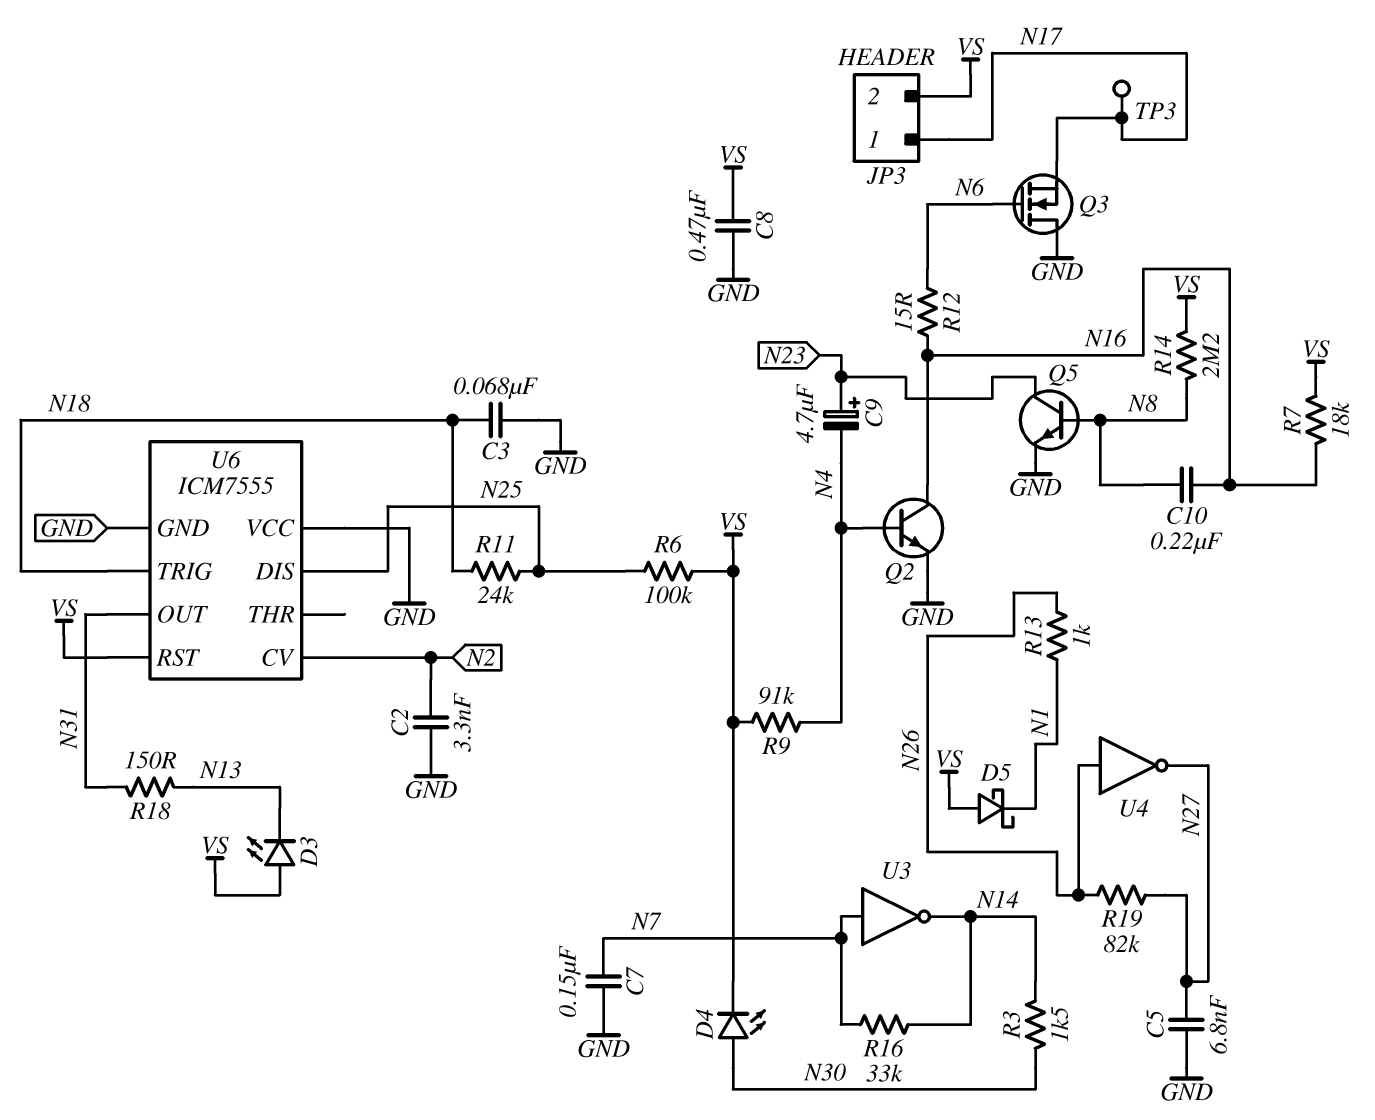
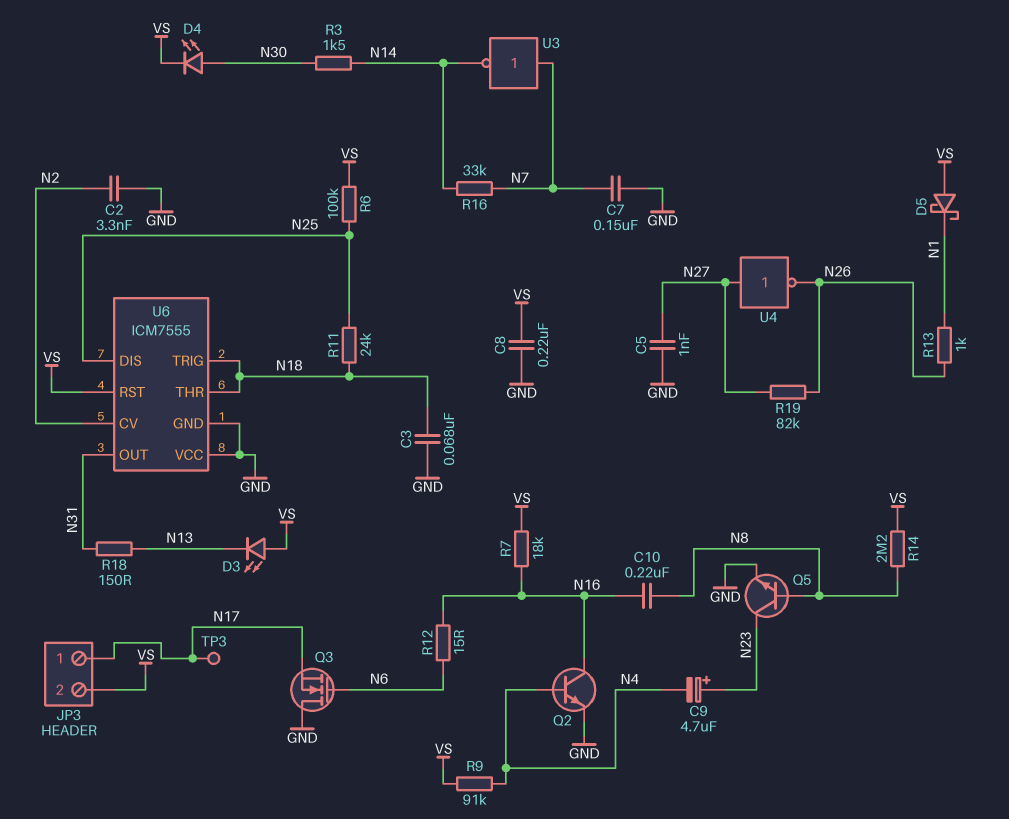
C5: 6.8nF (GND, N27) -> 1nF (GND, N27)
C8: 470nF (GND, VS) -> 220nF (GND, VS)
U4: NOT (in N26, out N27) -> NOT (in N27, out N26)
U6 pin THR: none -> N18

